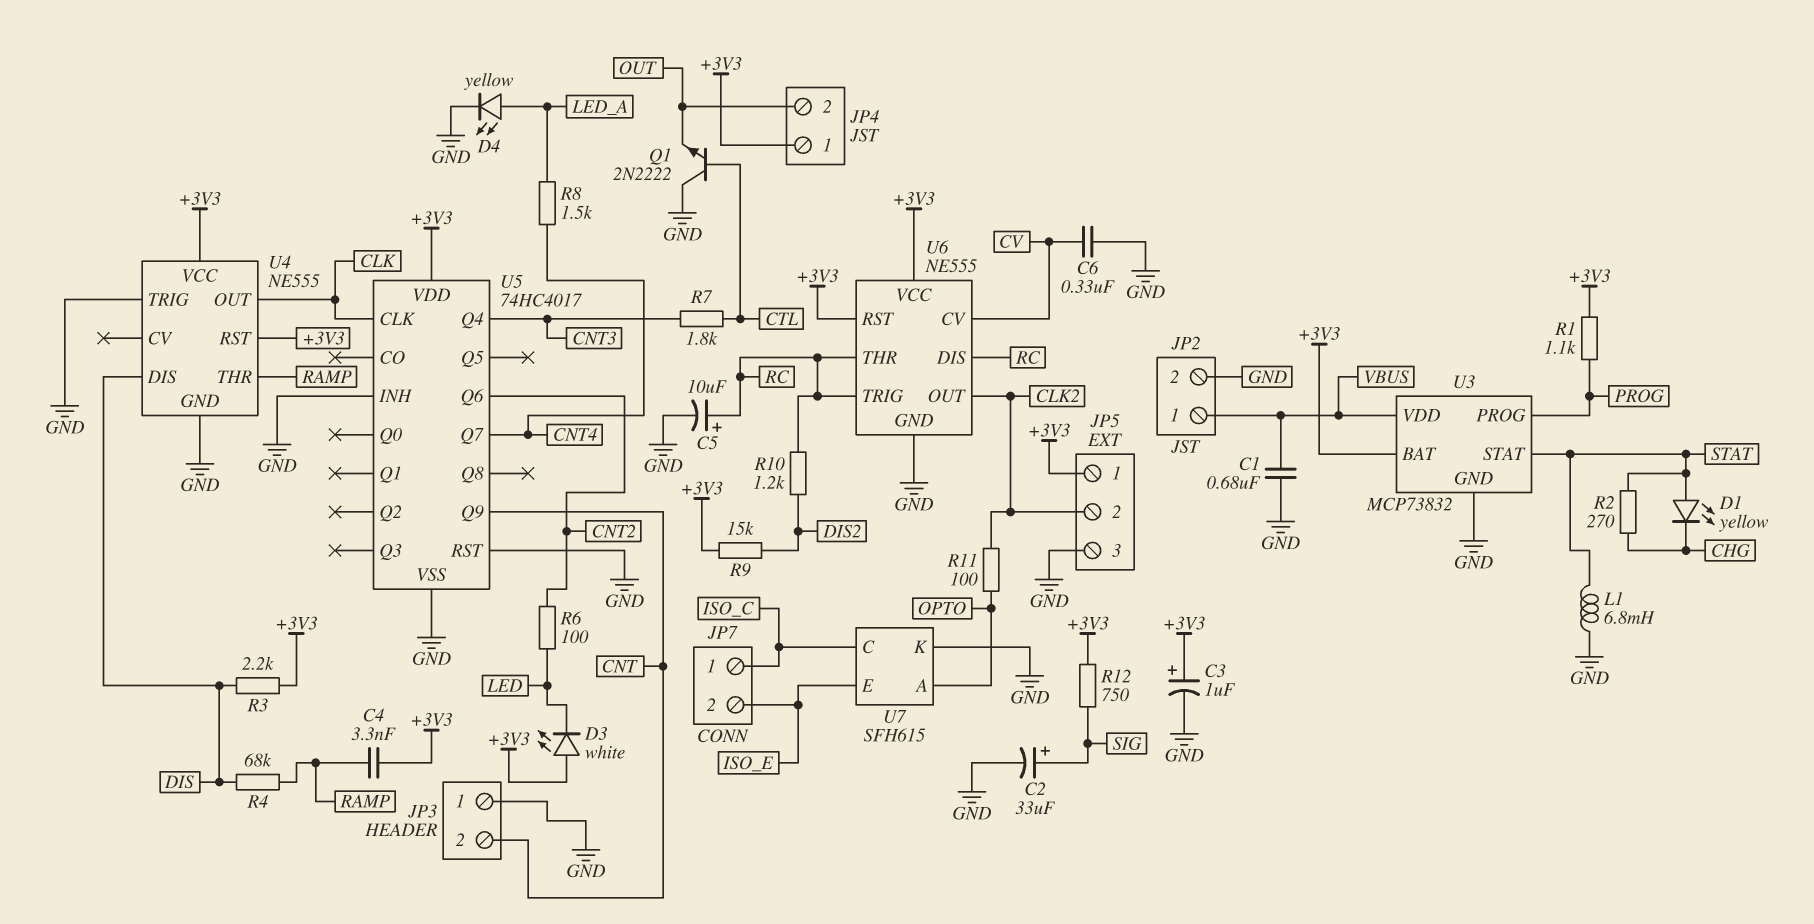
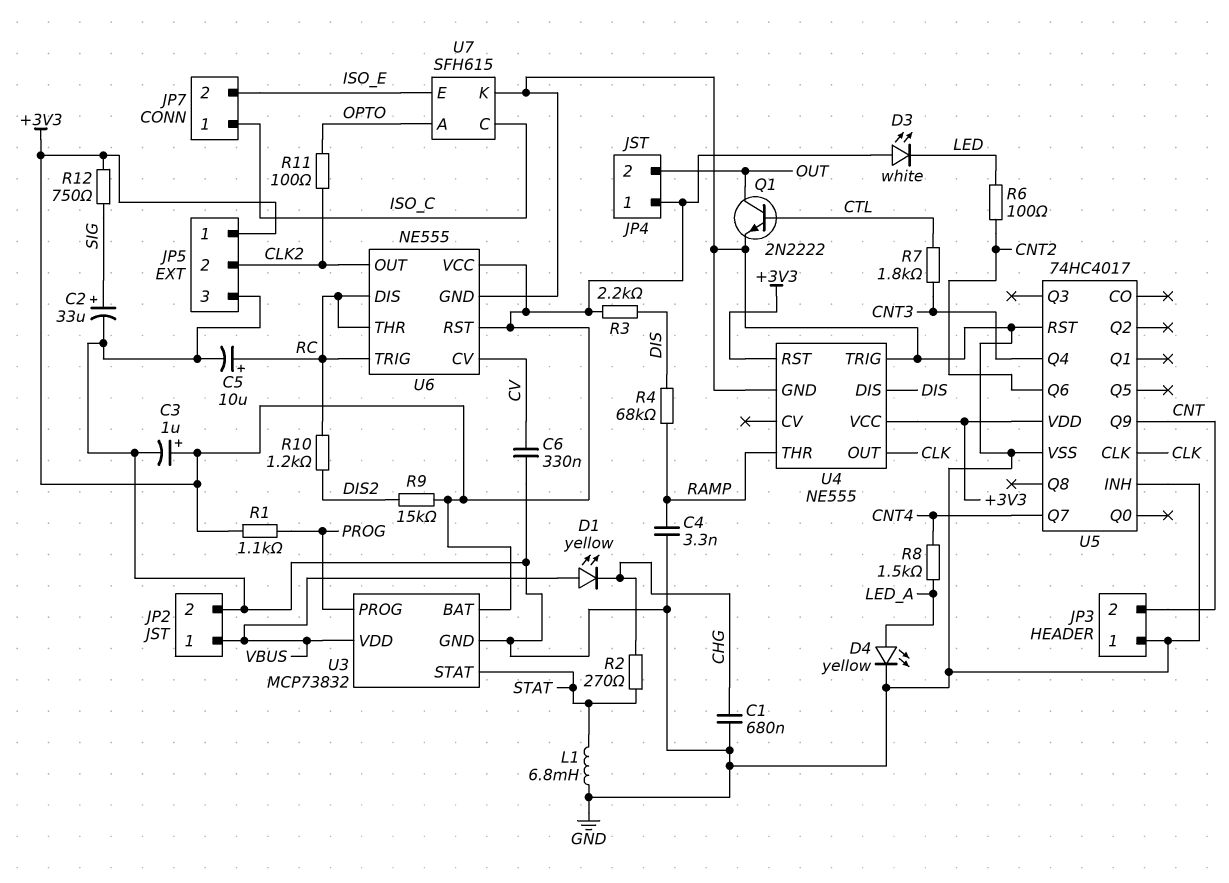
C1: 680nF (GND, VBUS) -> 680nF (CHG, GND)
C4: 3.3nF (+3V3, RAMP) -> 3.3nF (GND, RAMP)
D1: LED yellow (A STAT, K CHG) -> LED yellow (A VBUS, K CHG)
Q1: NPN 2N2222 (B CTL, C GND, E OUT) -> NPN 2N2222 (B CTL, C OUT, E GND)

